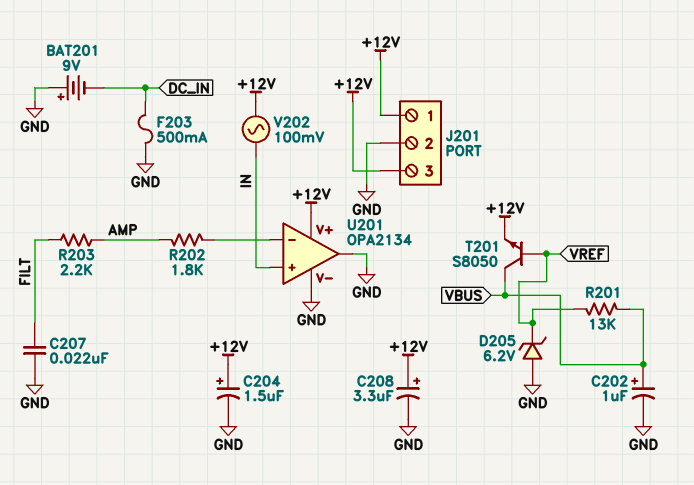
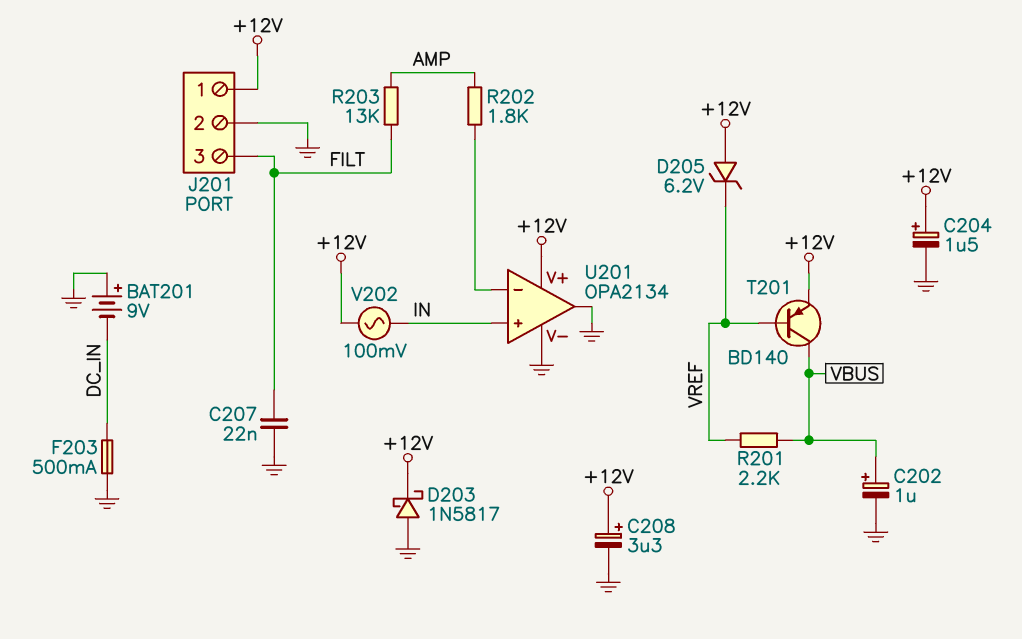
D203: none -> schottky 1N5817 (A GND, K +12V)
D205: zener 6.2V (A GND, K VREF) -> zener 6.2V (A +12V, K VREF)
J201 pin 3: +12V -> FILT
R201: 13k (VBUS, VREF) -> 2.2k (VBUS, VREF)
R203: 2.2k (AMP, FILT) -> 13k (AMP, FILT)
T201: NPN S8050 (B VREF, C VBUS, E +12V) -> PNP BD140 (B VREF, C VBUS, E +12V)

